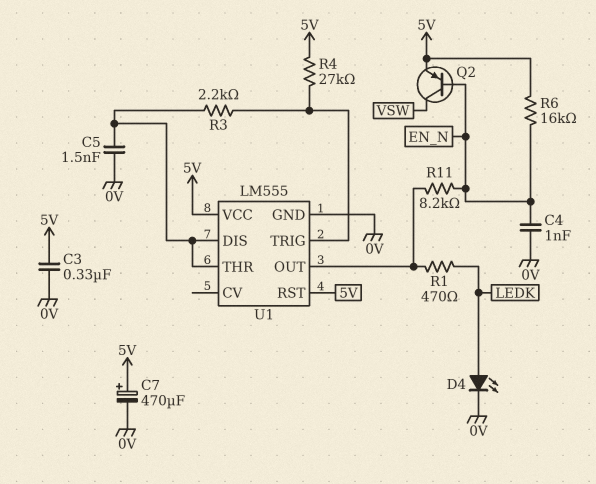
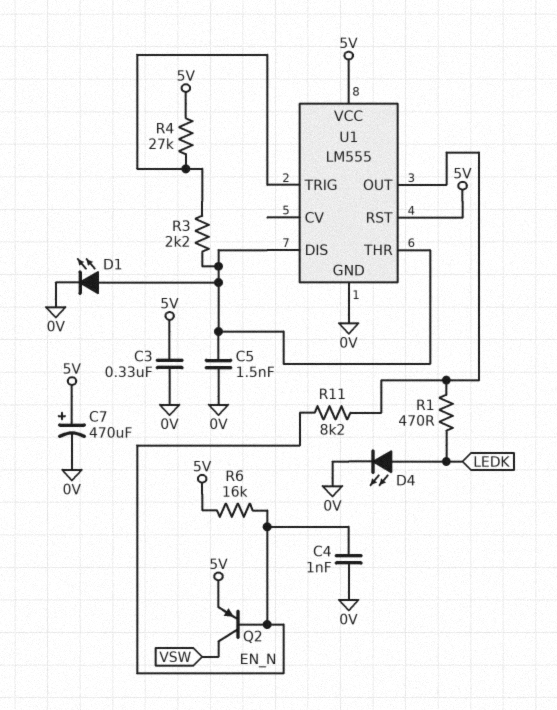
D1: none -> LED (A U1/DIS, K 0V)

